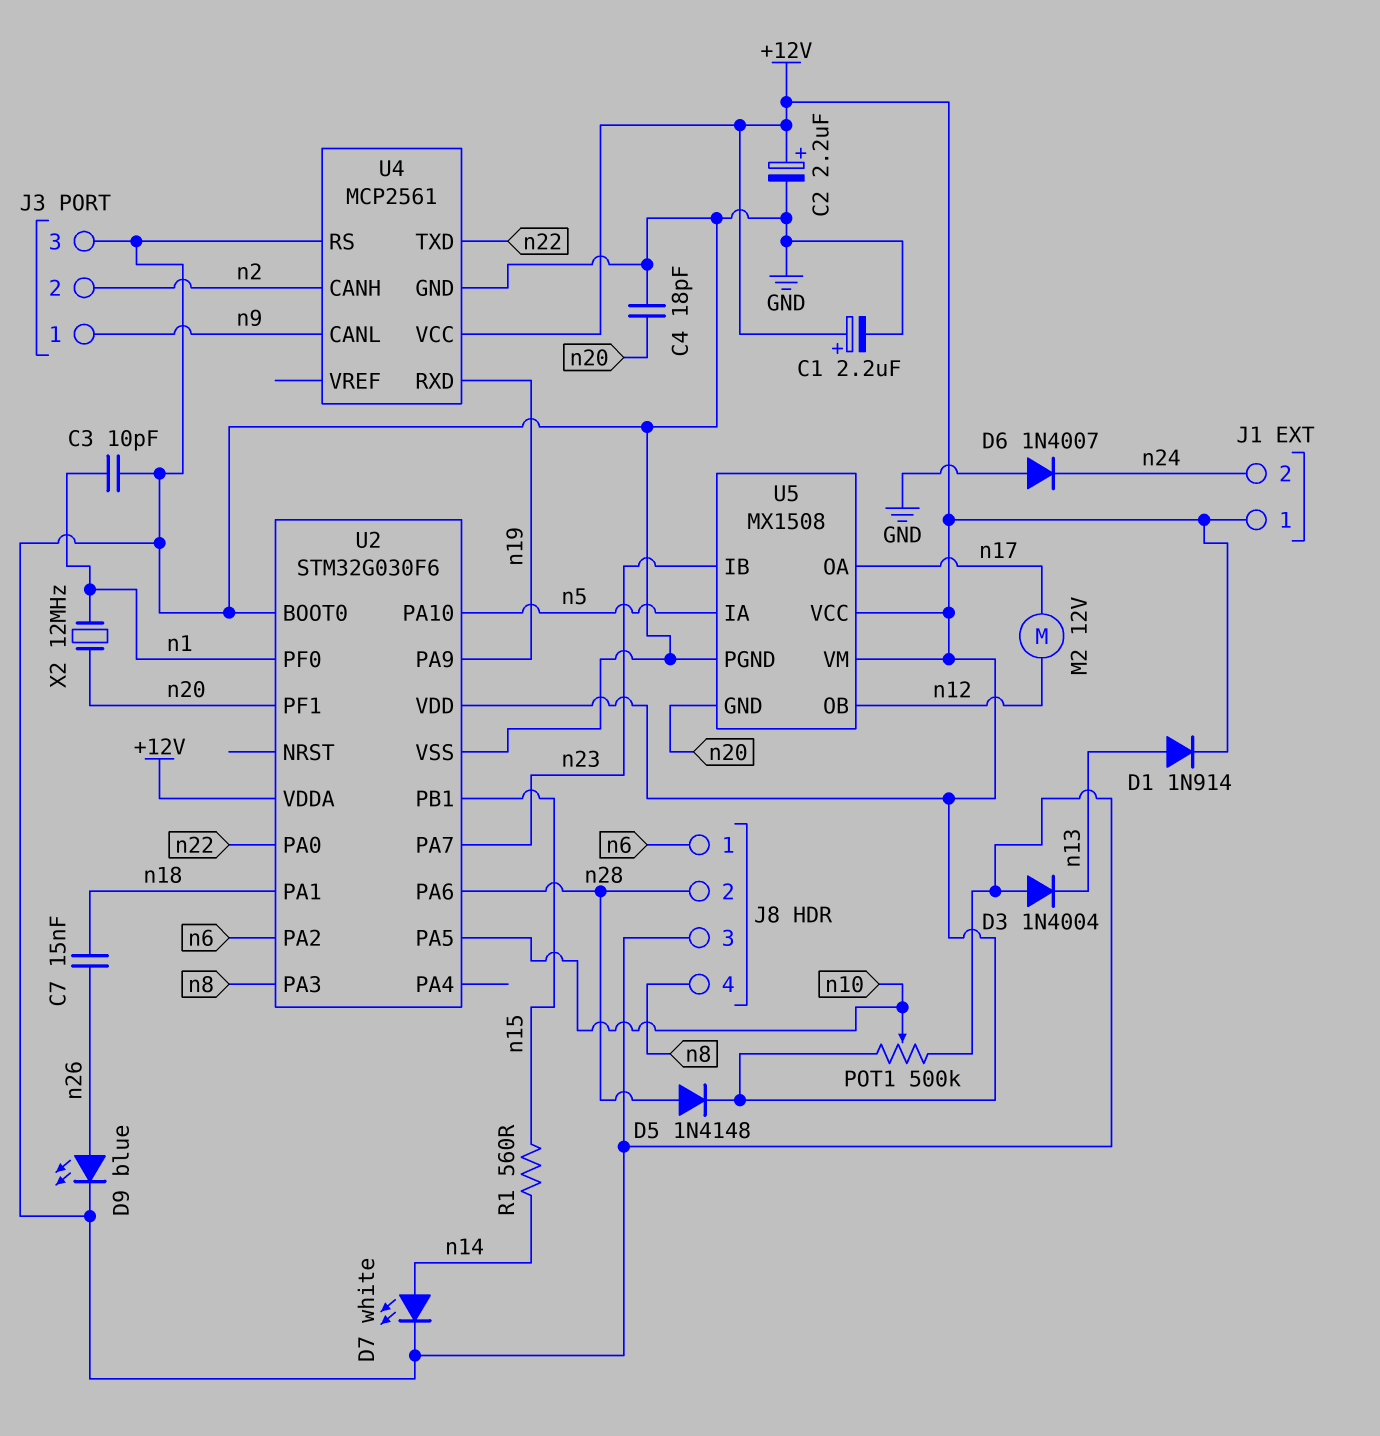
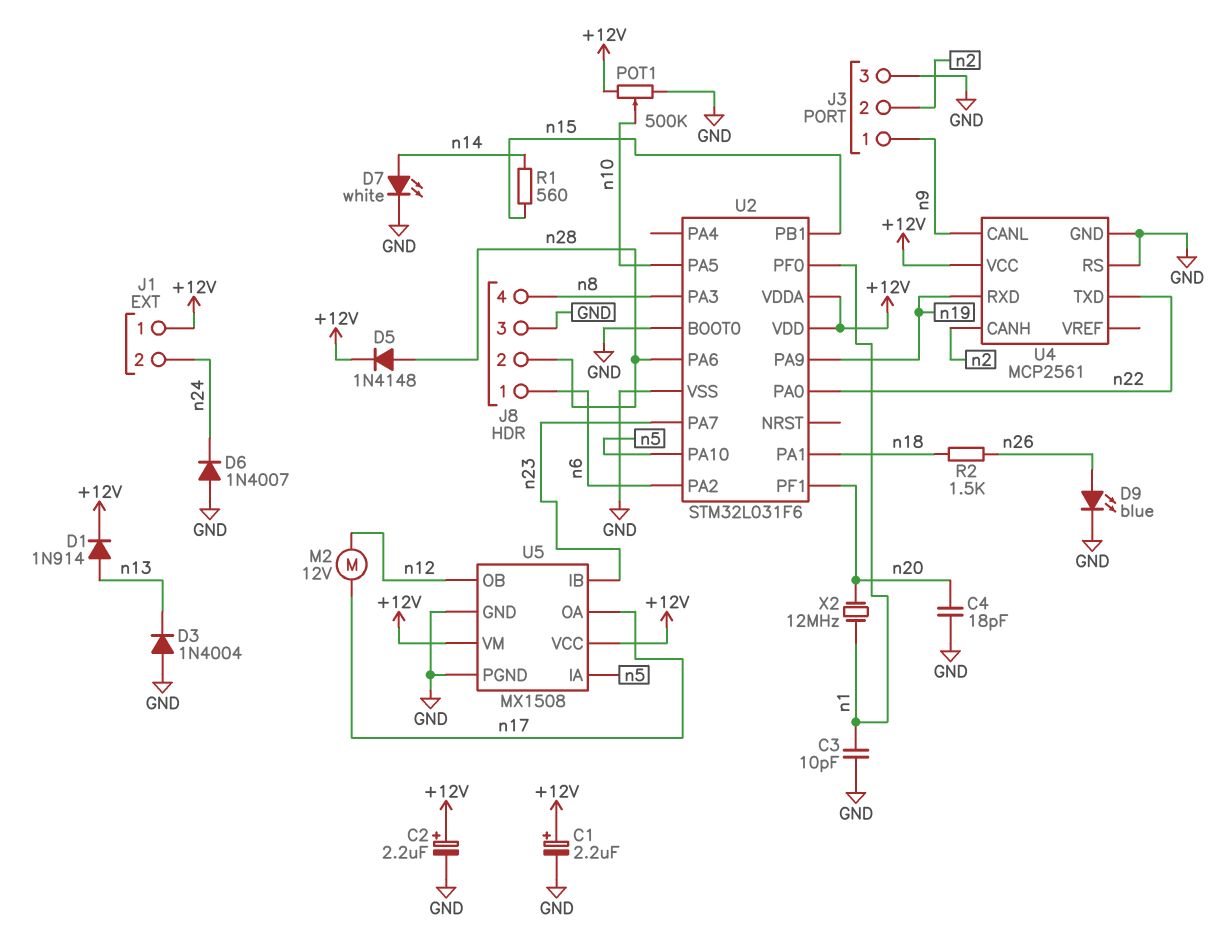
C7: 15nF (n18, n26) -> none
R2: none -> 1.5k (n18, n26)
U2: STM32G030F6 -> STM32L031F6
U5 pin GND: n20 -> GND

